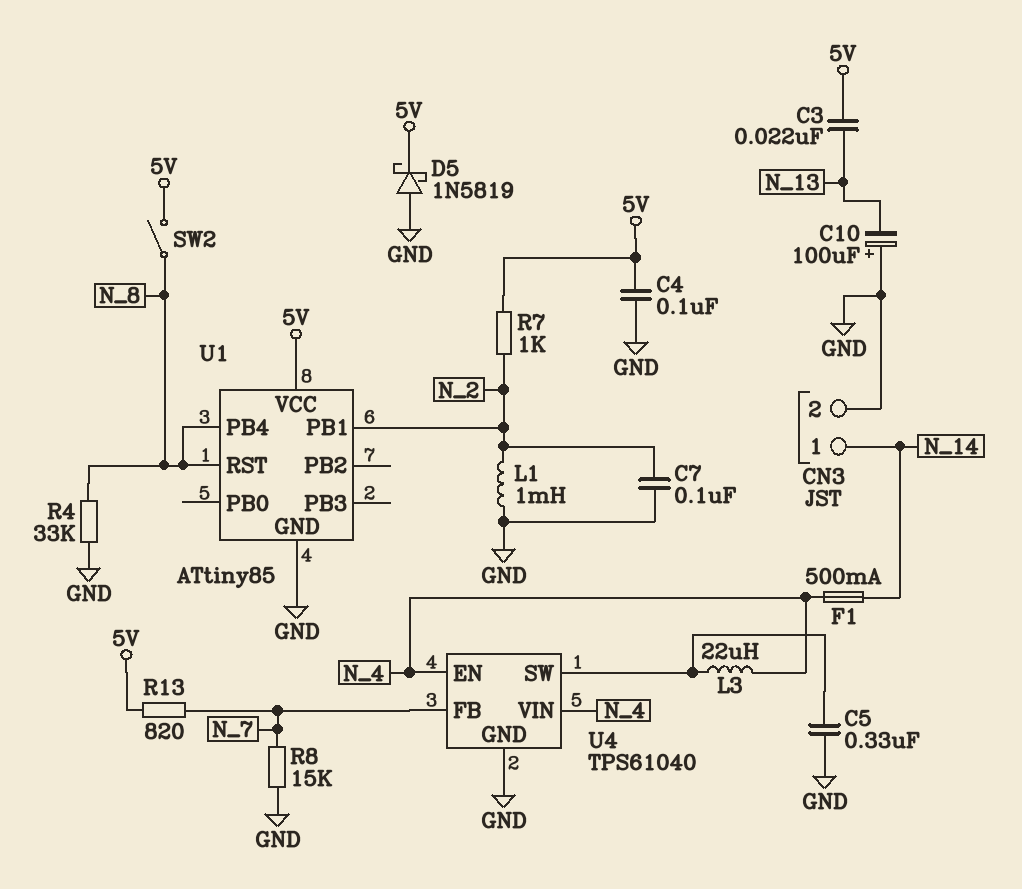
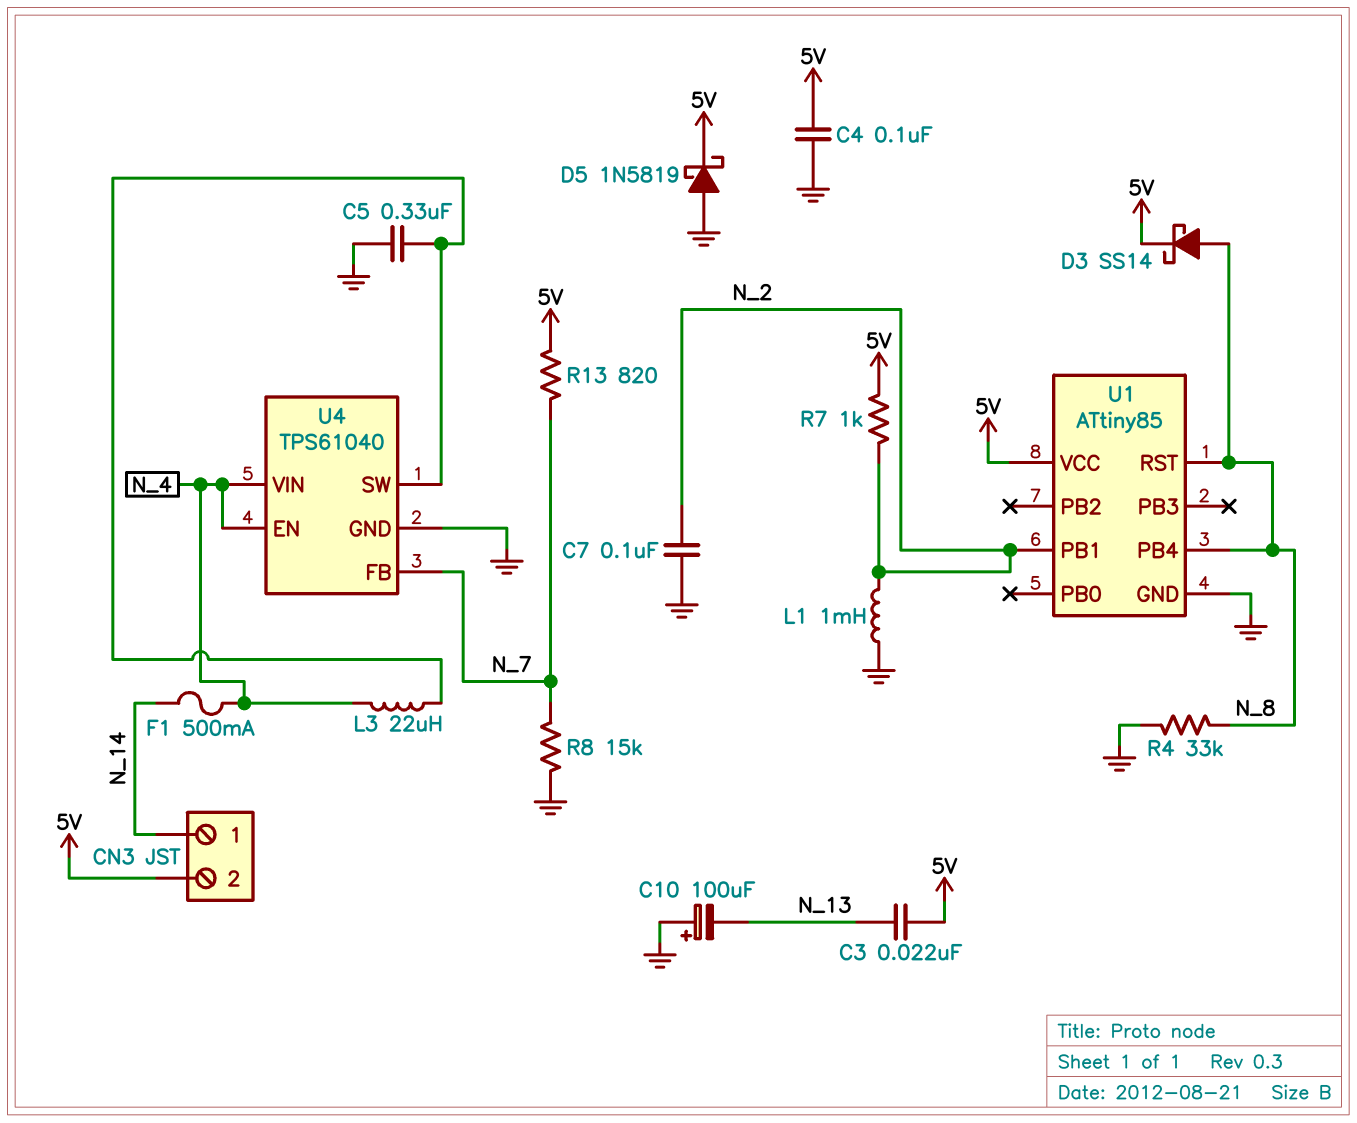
CN3 pin 2: GND -> 5V
D3: none -> schottky SS14 (A N_8, K 5V)
SW2: switch (5V, N_8) -> none

